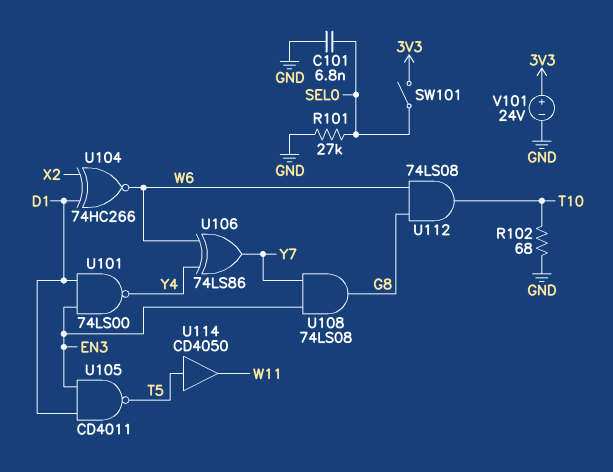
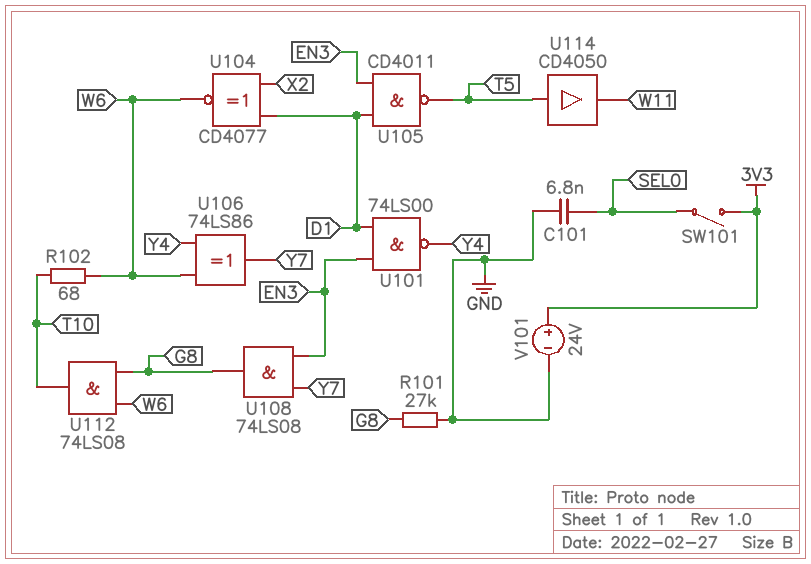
R101: 27k (GND, SEL0) -> 27k (G8, GND)
R102: 68 (GND, T10) -> 68 (T10, W6)
U104: XNOR 74HC266 (in D1, in X2, out W6) -> XNOR CD4077 (in D1, in X2, out W6)

